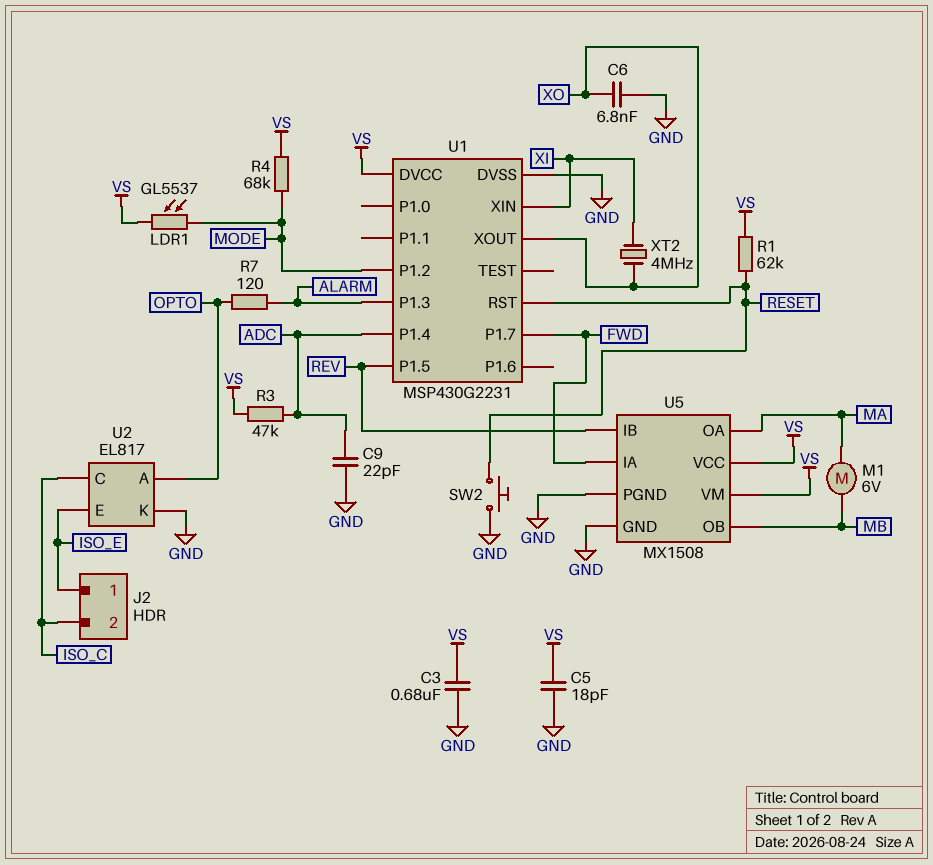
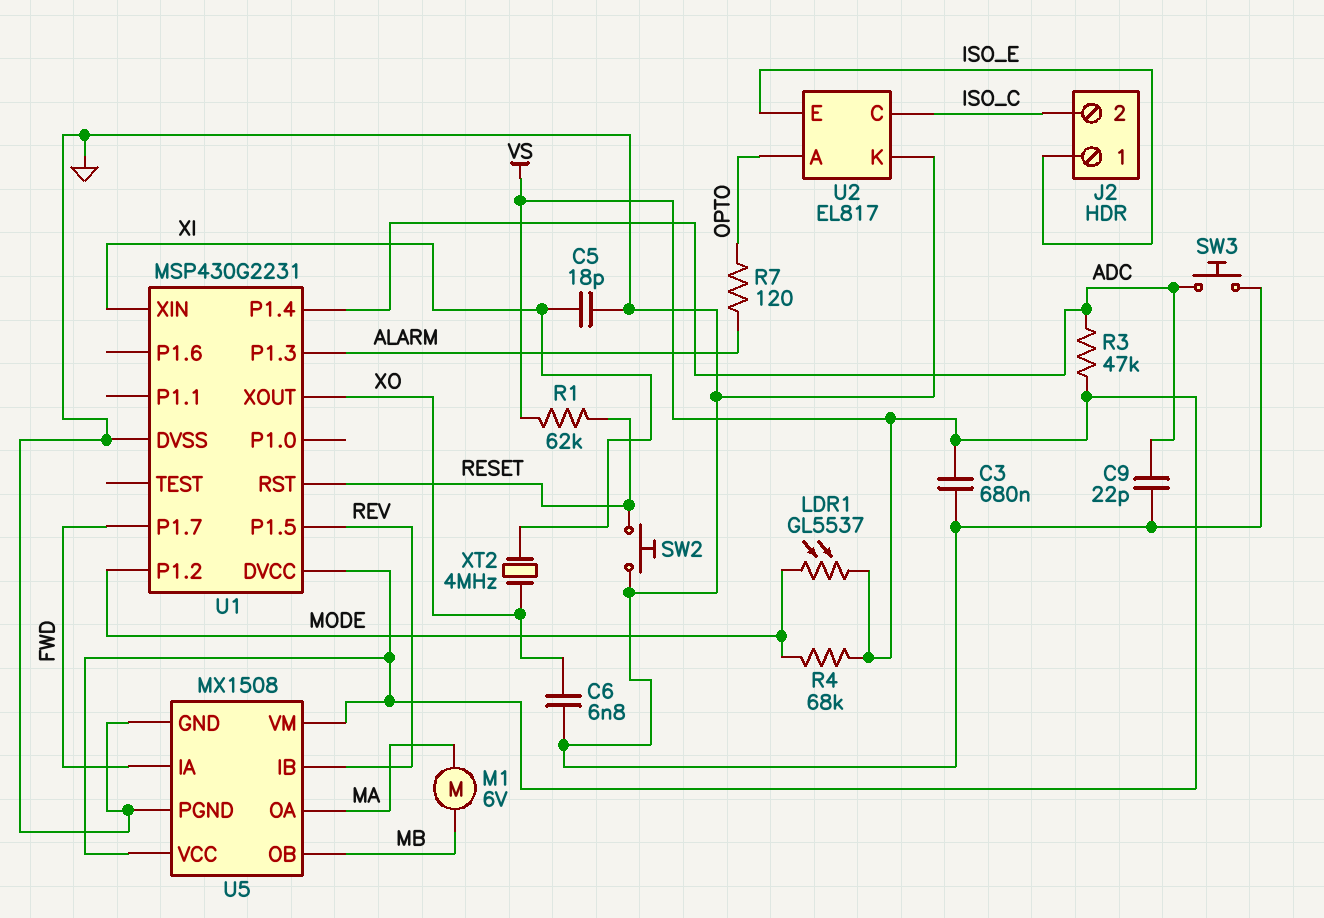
C5: 18pF (GND, VS) -> 18pF (GND, XI)
SW3: none -> button (ADC, GND)

